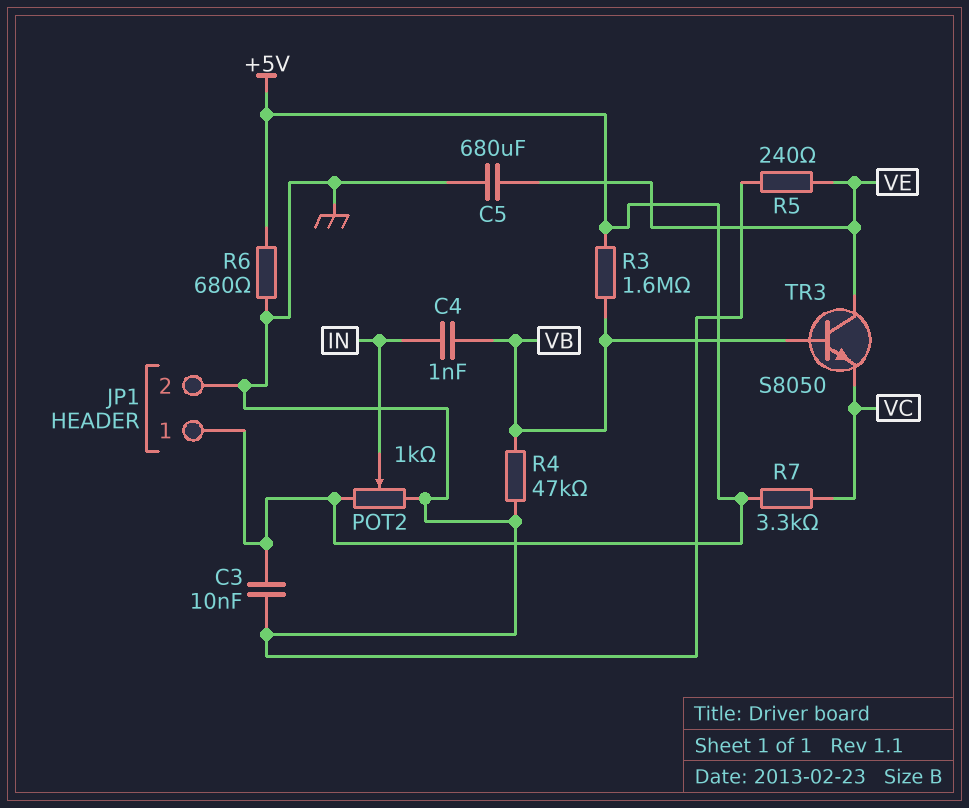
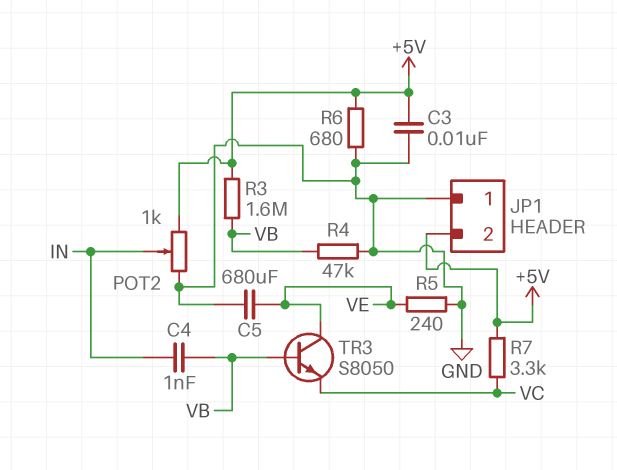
JP1 pin 1: +5V -> GND
JP1 pin 2: GND -> +5V

